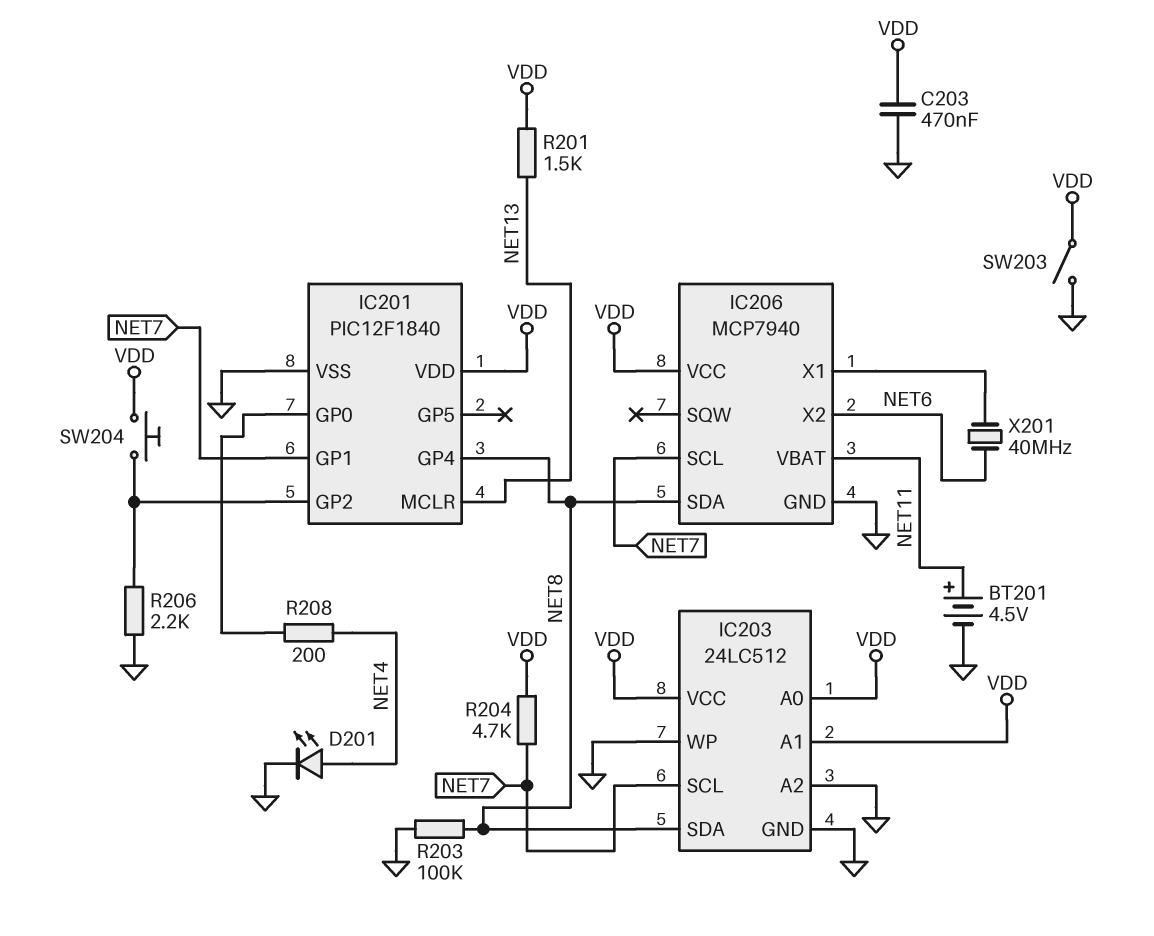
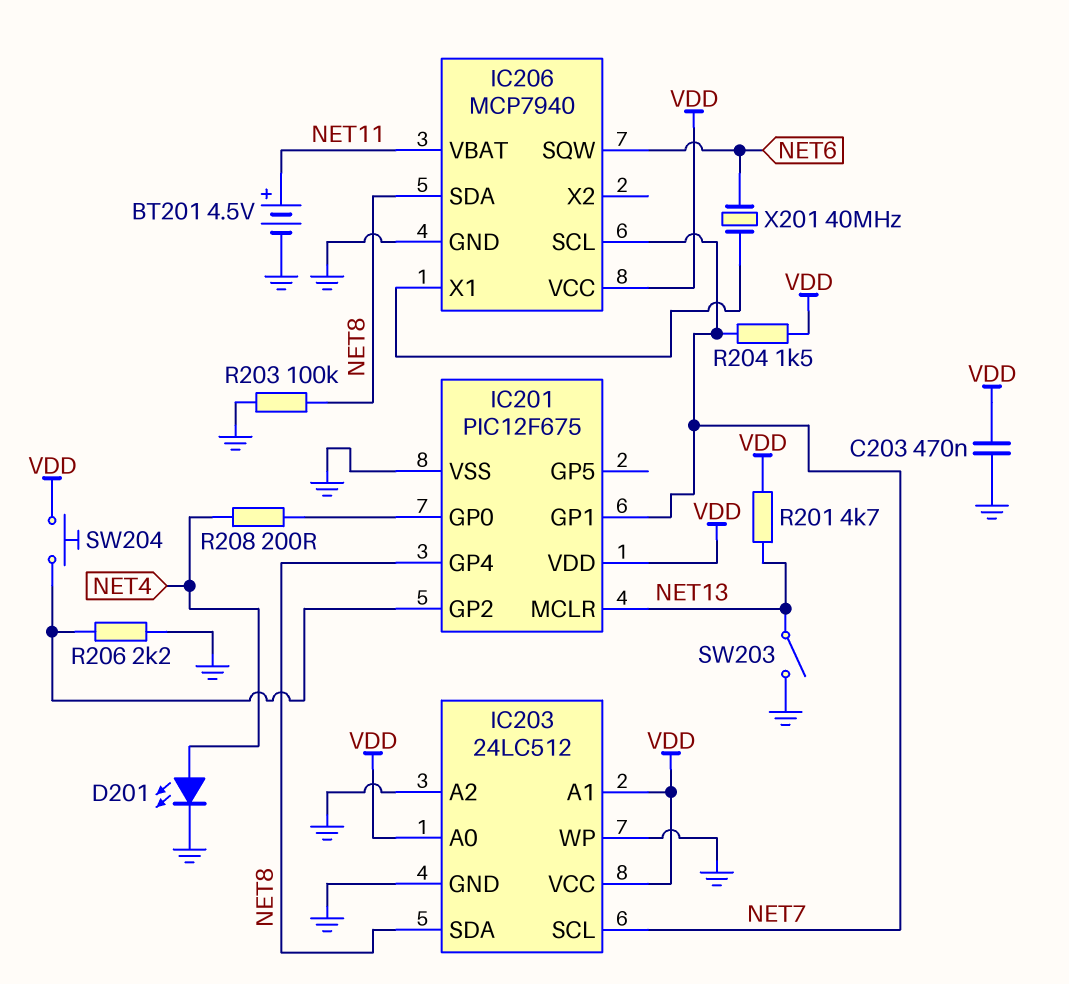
IC201: PIC12F1840 -> PIC12F675
IC206 pin SQW: none -> NET6
IC206 pin X2: NET6 -> none
R201: 1.5k (NET13, VDD) -> 4.7k (NET13, VDD)
R204: 4.7k (NET7, VDD) -> 1.5k (NET7, VDD)
SW203: switch (GND, VDD) -> switch (GND, NET13)

